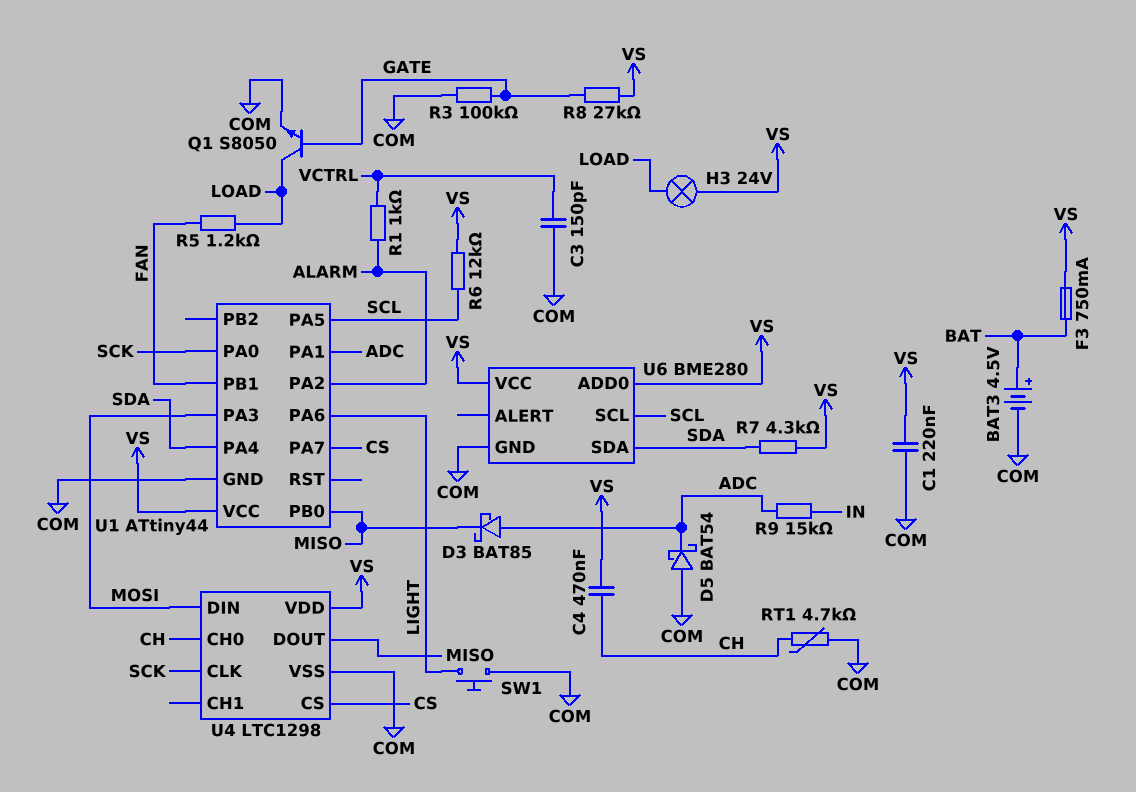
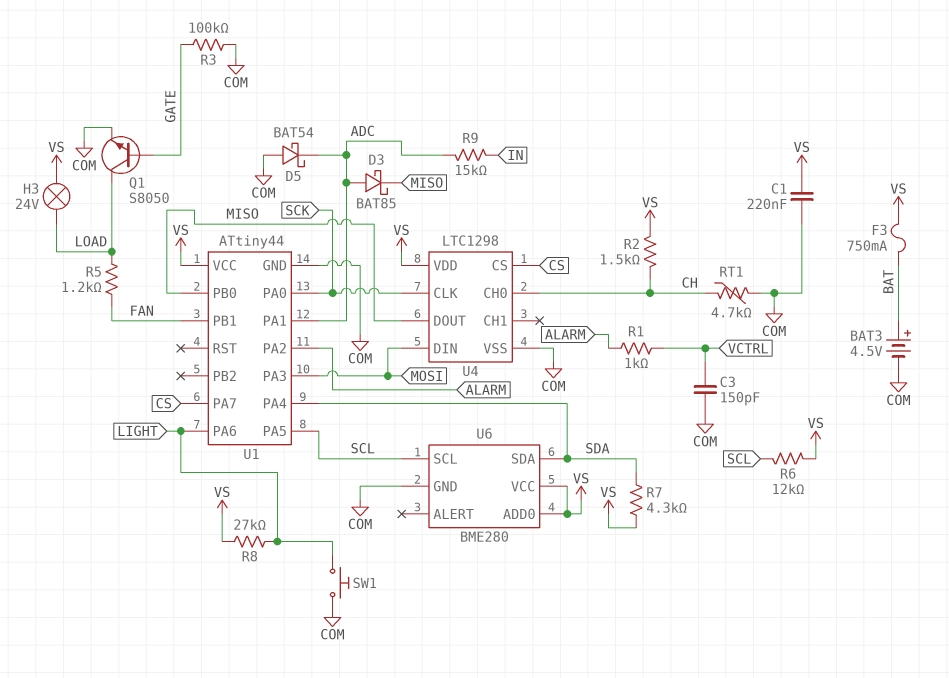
C4: 470nF (CH, VS) -> none
R2: none -> 1.5k (CH, VS)
R8: 27k (GATE, VS) -> 27k (LIGHT, VS)

